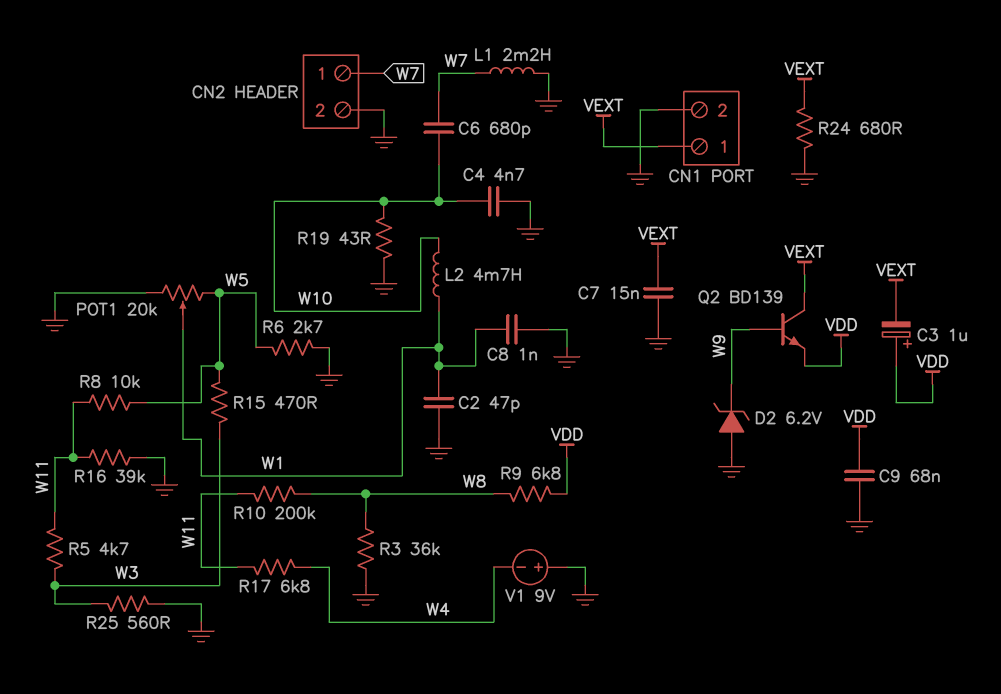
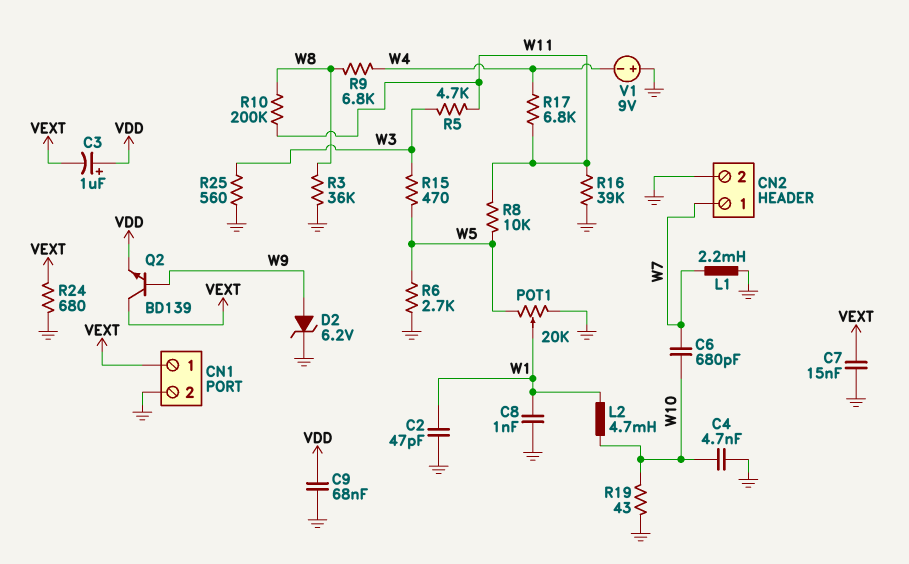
D2: zener 6.2V (A GND, K W9) -> zener 6.2V (A W9, K GND)
R9: 6.8k (VDD, W8) -> 6.8k (W4, W8)

